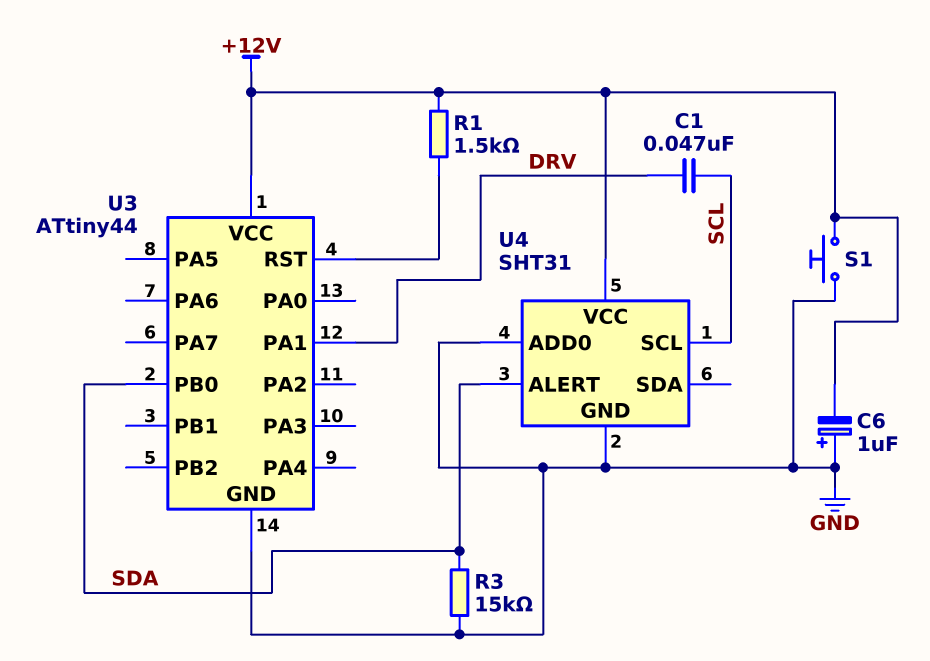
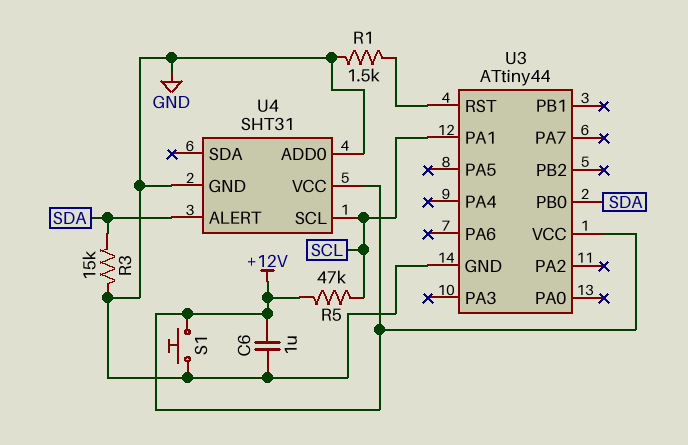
C1: 47nF (DRV, SCL) -> none
C6: 1uF (plus GND, minus +12V) -> 1uF (+12V, GND)
R1: 1.5k (+12V, U3/RST) -> 1.5k (GND, U3/RST)
R5: none -> 47k (+12V, SCL)
U3 pin PA1: DRV -> SCL

